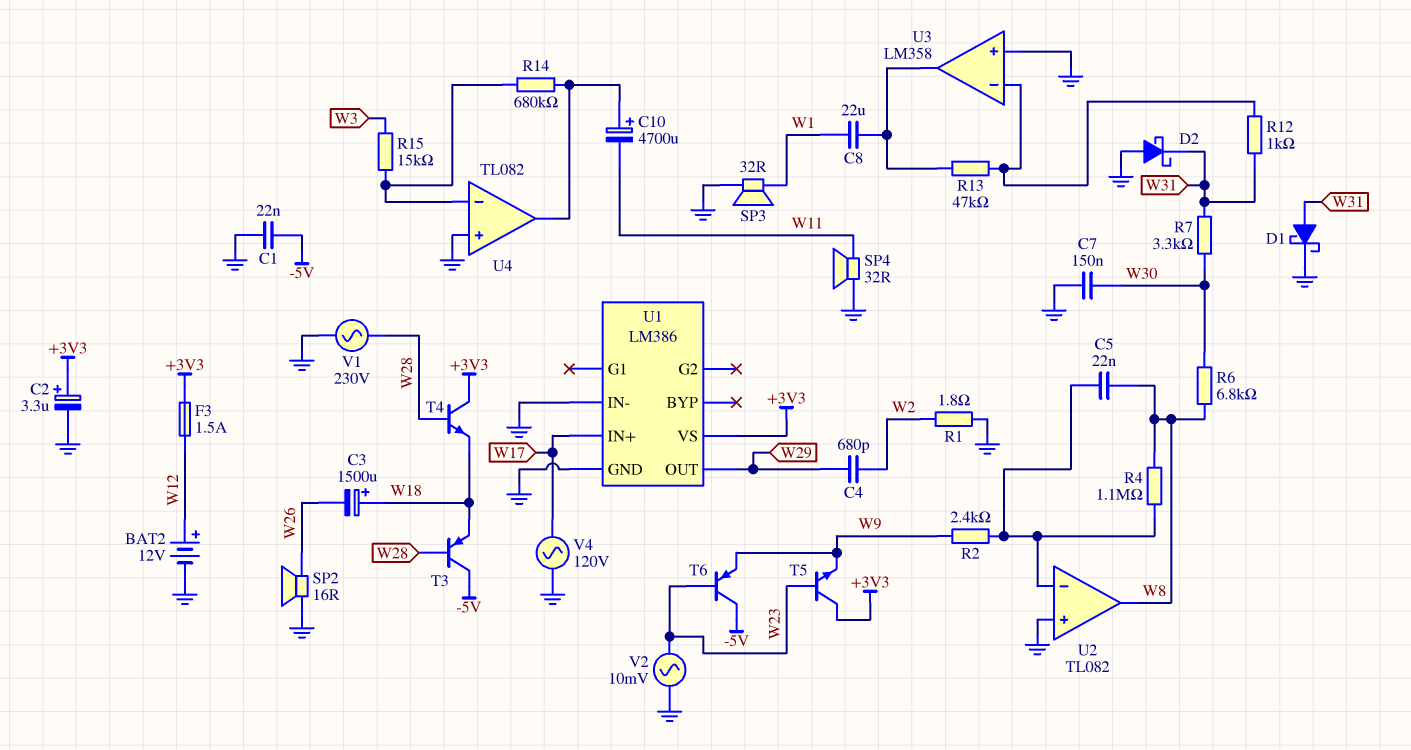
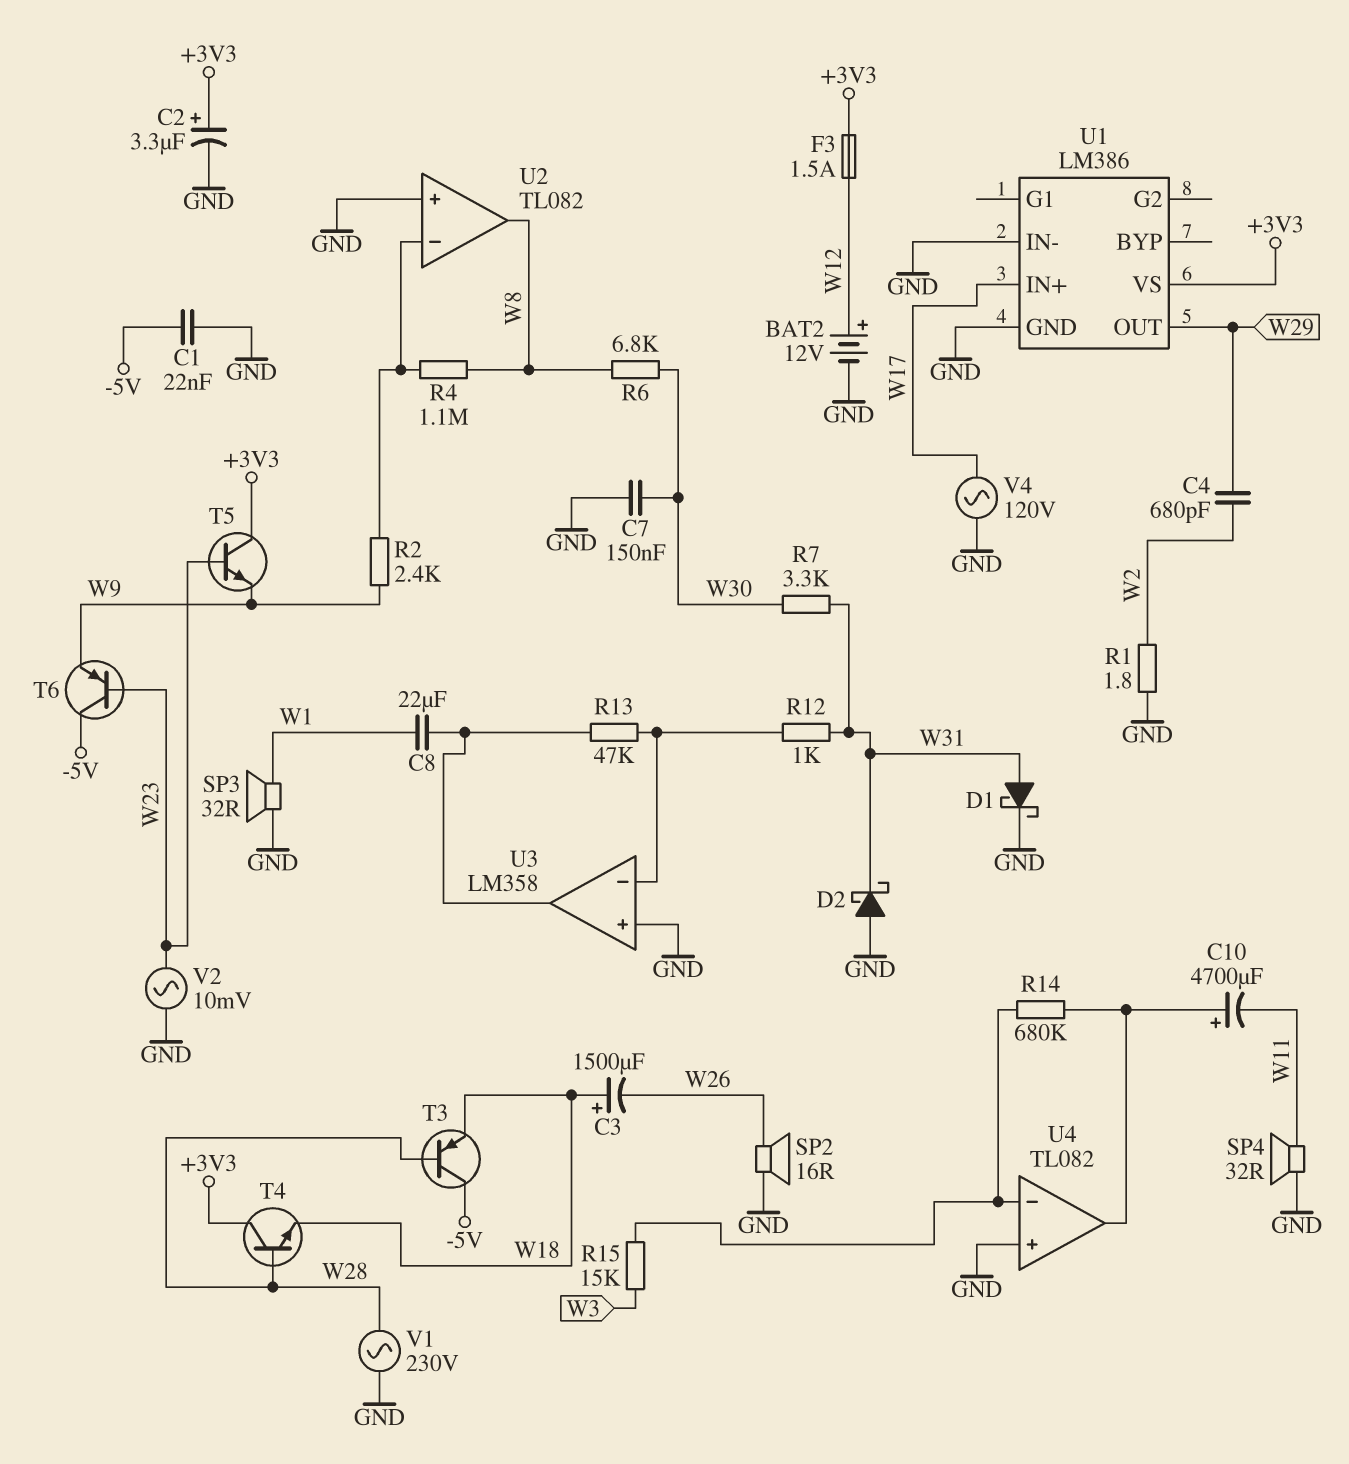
C5: 22nF (U2/in-, W8) -> none

